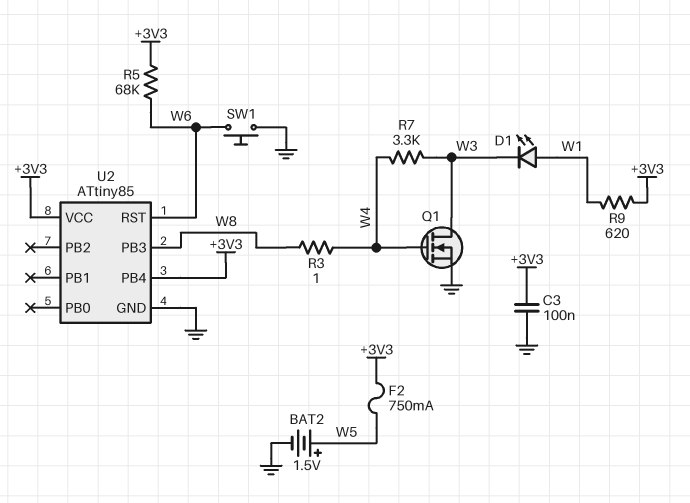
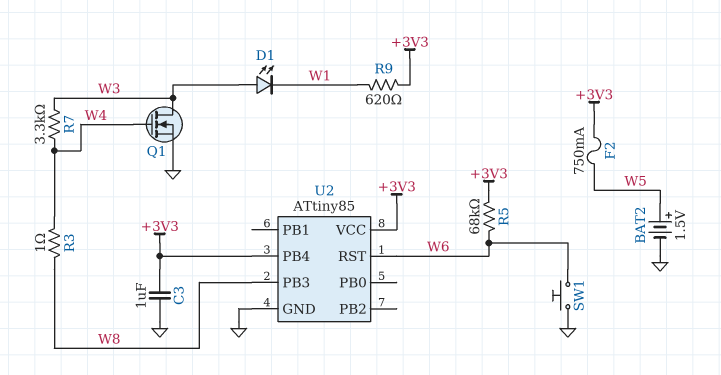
C3: 100nF (+3V3, GND) -> 1uF (+3V3, GND)
D1: LED (A W1, K W3) -> LED (A W3, K W1)

